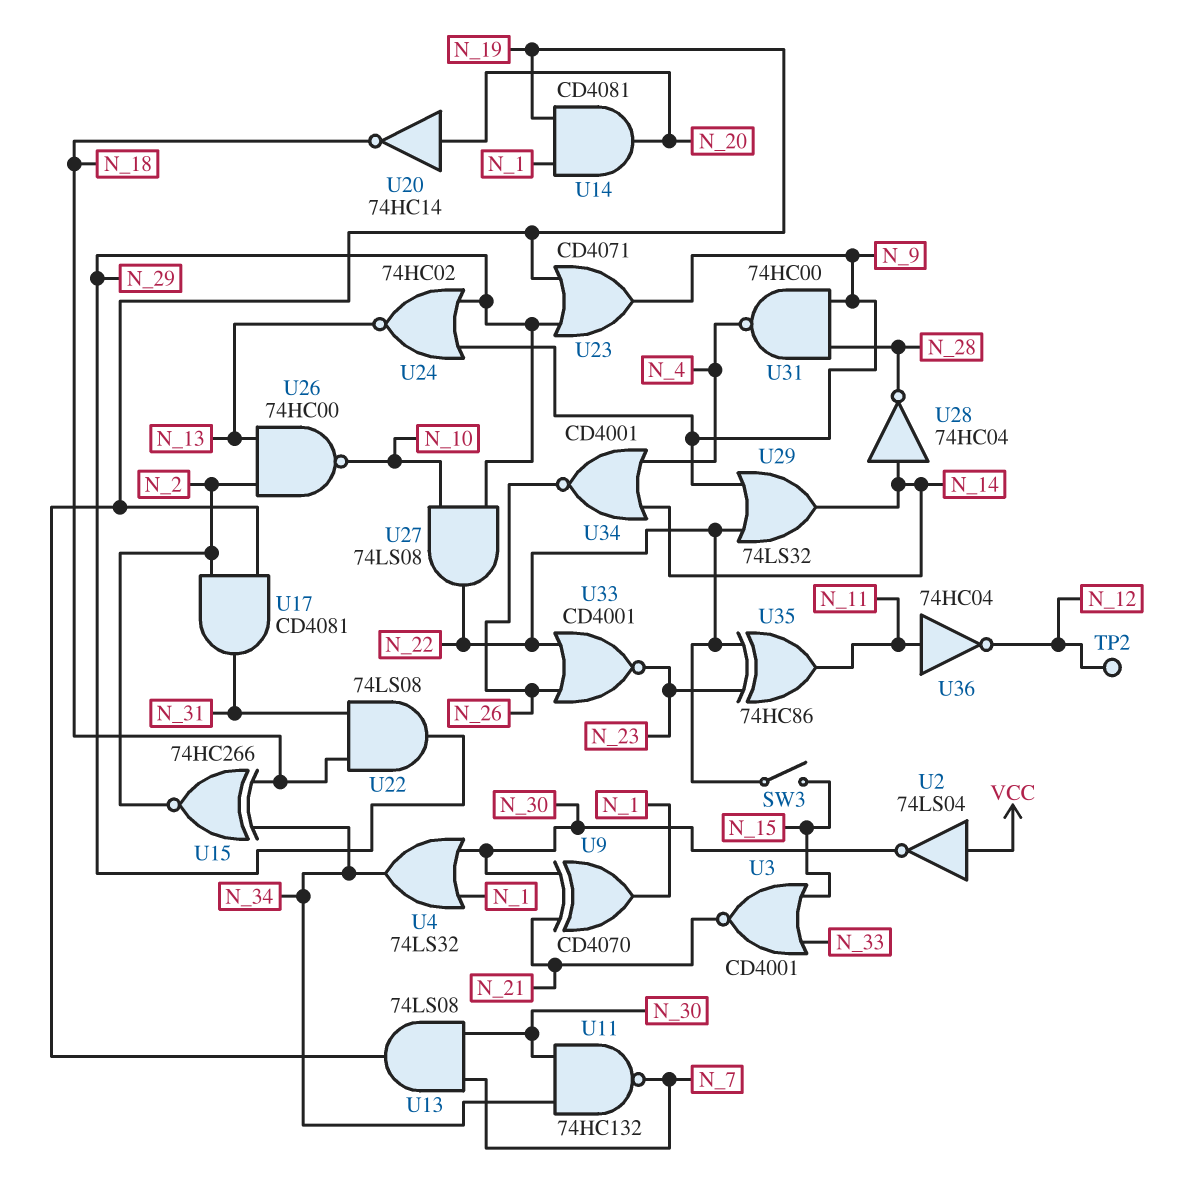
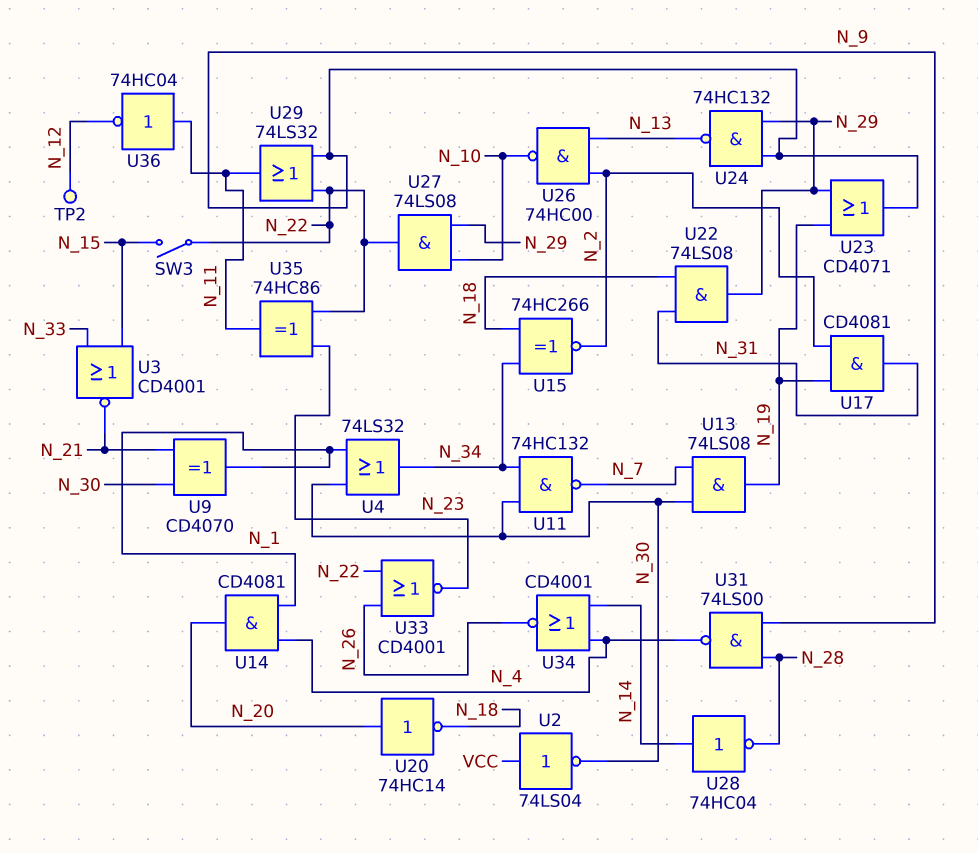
U14: AND CD4081 (in N_1, in N_19, out N_20) -> AND CD4081 (in N_1, in N_4, out N_20)
U24: NOR 74HC02 (in N_9, in N_29, out N_13) -> NAND 74HC132 (in N_9, in N_29, out N_13)
U29: OR 74LS32 (in N_9, in N_22, out N_14) -> OR 74LS32 (in N_9, in N_22, out N_11)
U31: NAND 74HC00 (in N_9, in N_28, out N_4) -> NAND 74LS00 (in N_9, in N_28, out N_4)

